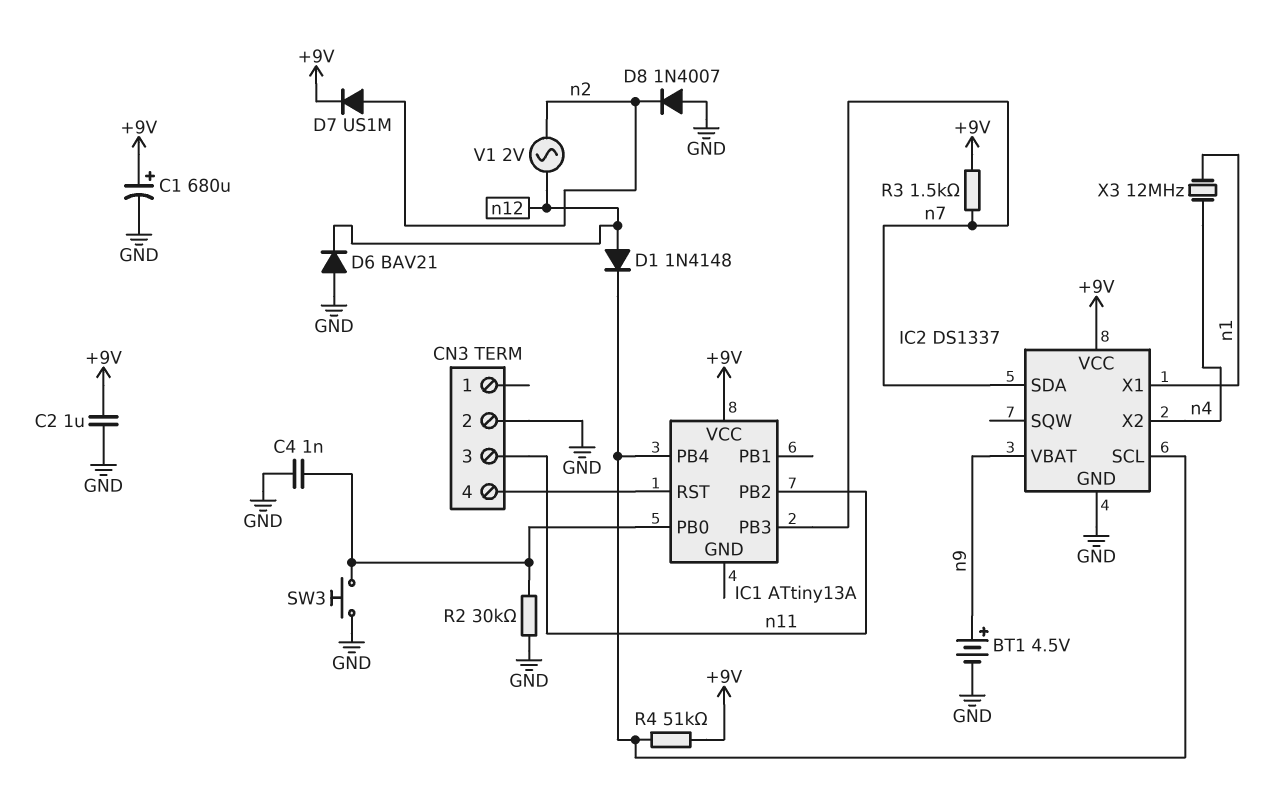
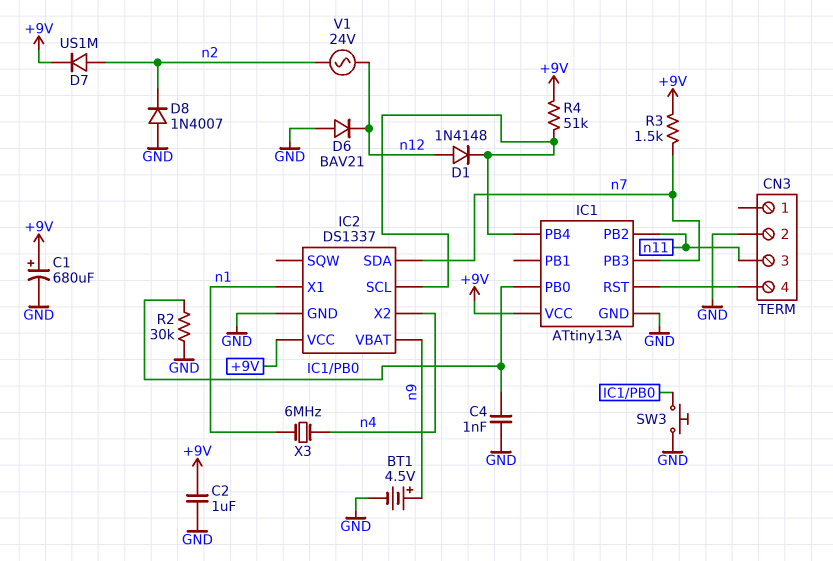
IC1 pin GND: none -> GND
V1: AC 2V (n2, n12) -> AC 24V (n2, n12)
X3: 12MHz (n1, n4) -> 6MHz (n1, n4)

